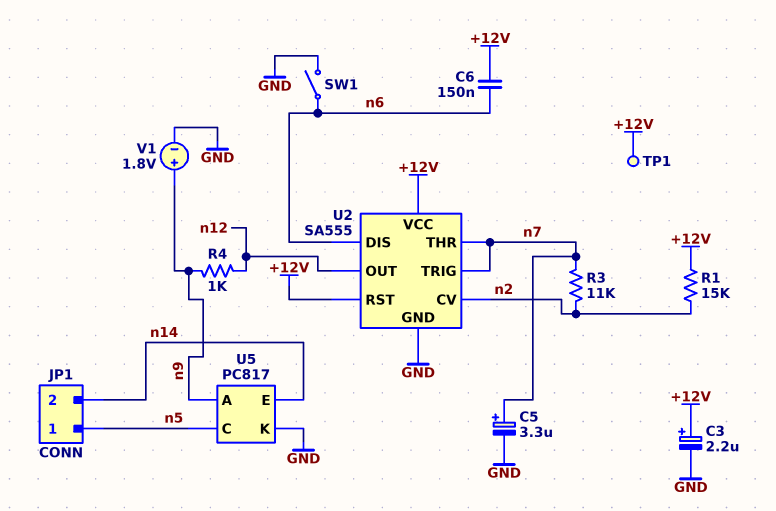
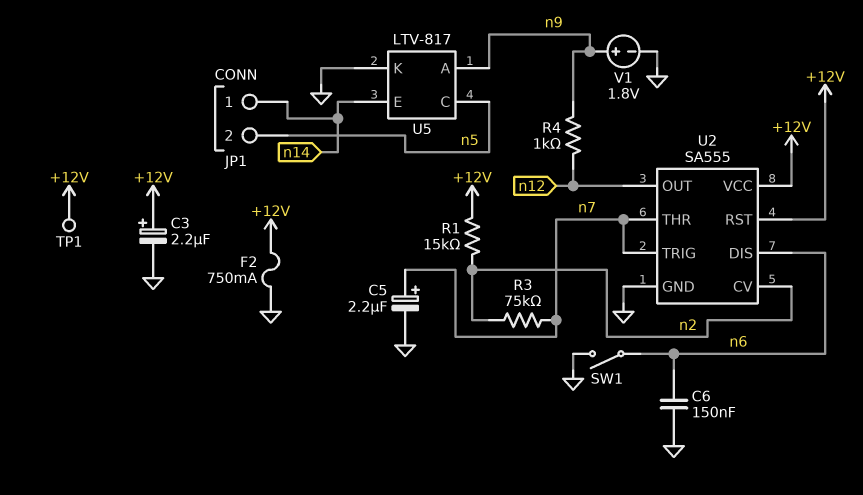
C5: 3.3uF (plus n7, minus GND) -> 2.2uF (plus n7, minus GND)
C6: 150nF (+12V, n6) -> 150nF (GND, n6)
F2: none -> 750mA (+12V, GND)
JP1 pin 1: n5 -> n14
JP1 pin 2: n14 -> n5
R3: 11k (n2, n7) -> 75k (n2, n7)
U5: PC817 -> LTV-817

